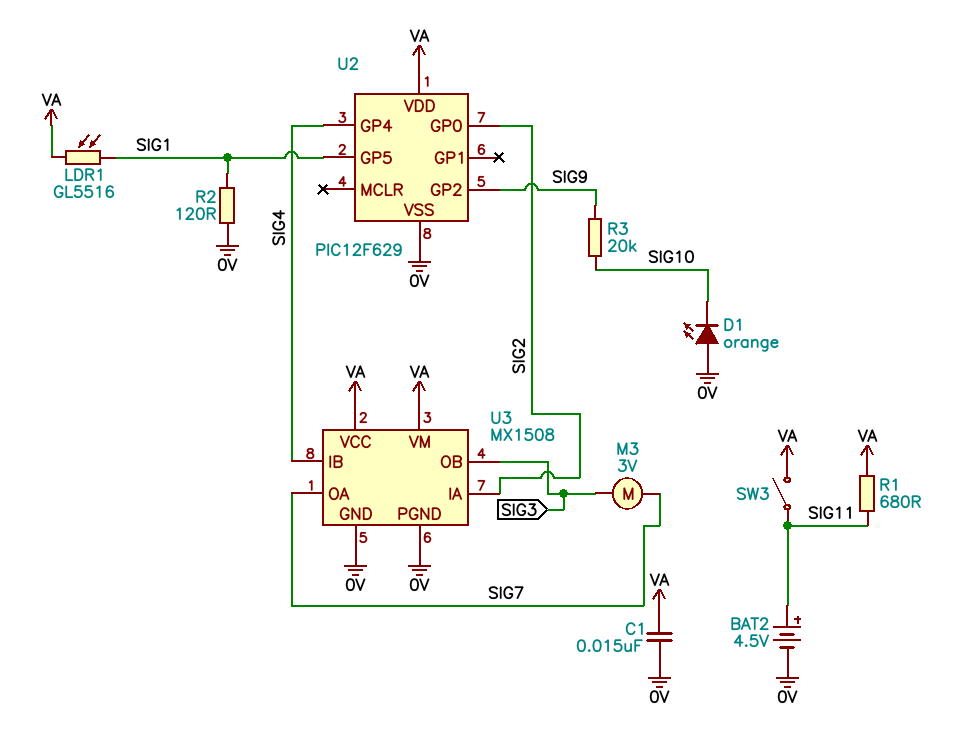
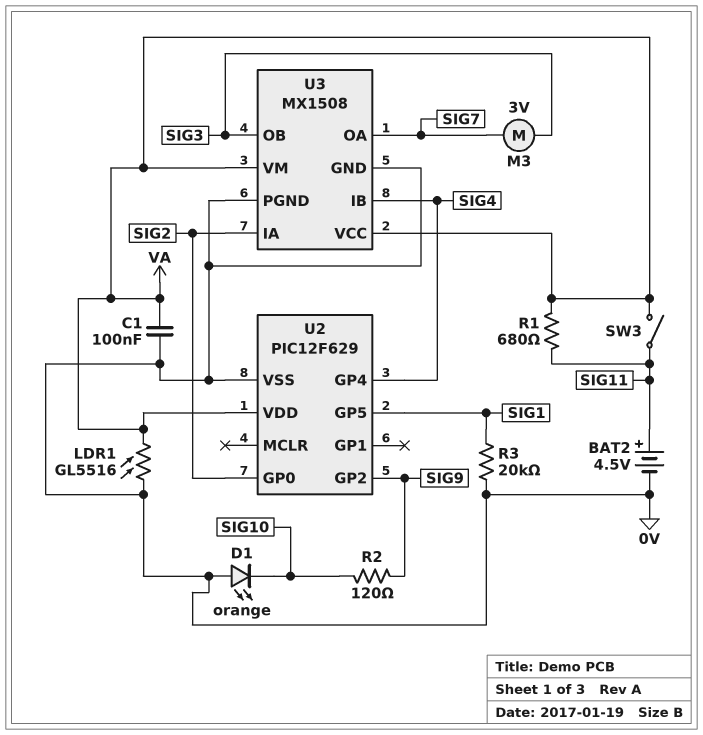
C1: 15nF (0V, VA) -> 100nF (0V, VA)
LDR1: GL5516 (SIG1, VA) -> GL5516 (0V, VA)
R2: 120 (0V, SIG1) -> 120 (SIG9, SIG10)
R3: 20k (SIG9, SIG10) -> 20k (0V, SIG1)

